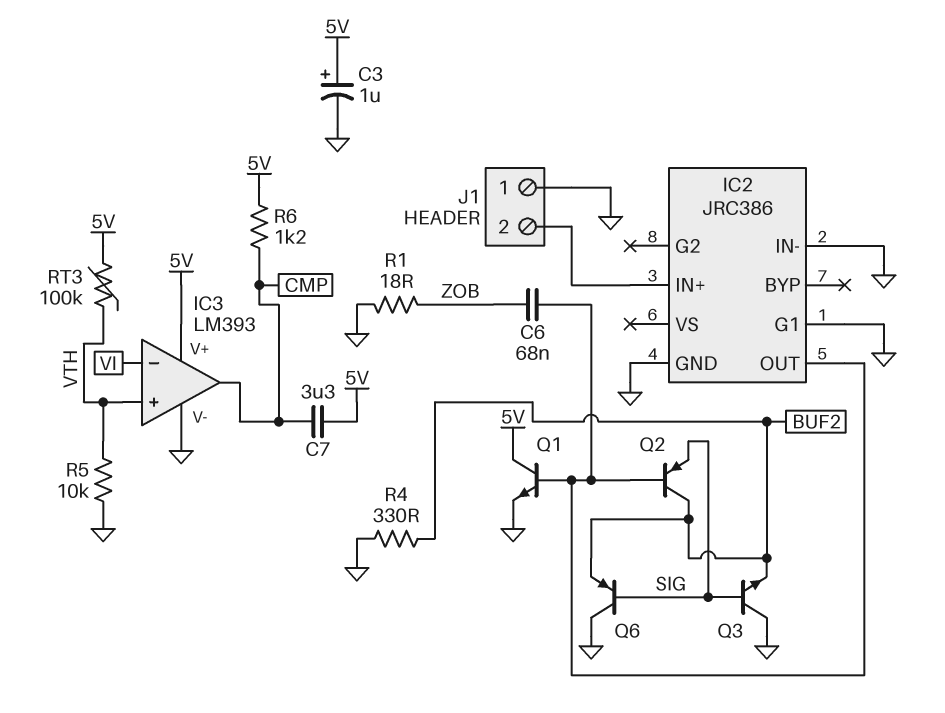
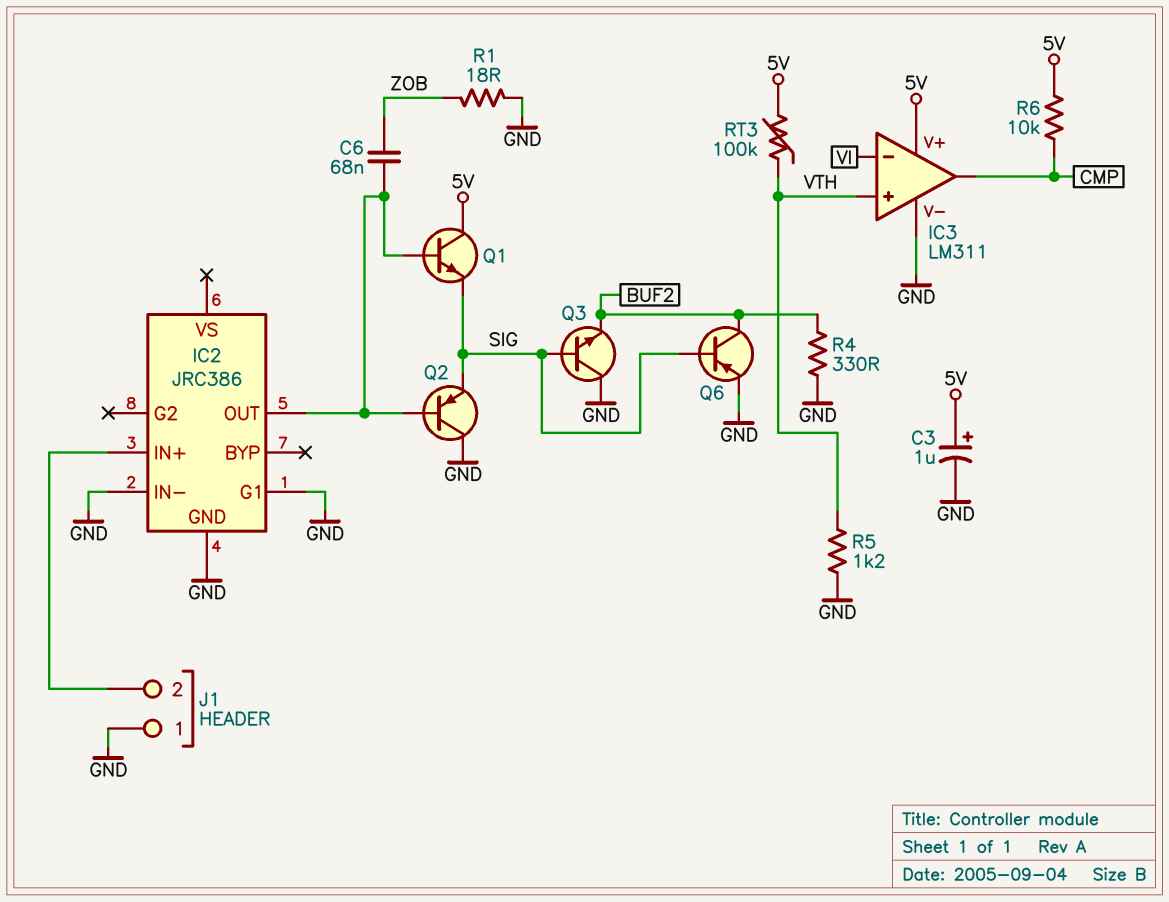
C7: 3.3uF (5V, CMP) -> none
IC3: LM393 -> LM311
Q1: NPN (B IC2/OUT, C 5V, E GND) -> NPN (B IC2/OUT, C 5V, E SIG)
Q2: PNP (B IC2/OUT, C BUF2, E SIG) -> PNP (B IC2/OUT, C GND, E SIG)
Q6: PNP (B SIG, C GND, E BUF2) -> PNP (B SIG, C BUF2, E GND)
R5: 10k (GND, VTH) -> 1.2k (GND, VTH)
R6: 1.2k (5V, CMP) -> 10k (5V, CMP)

